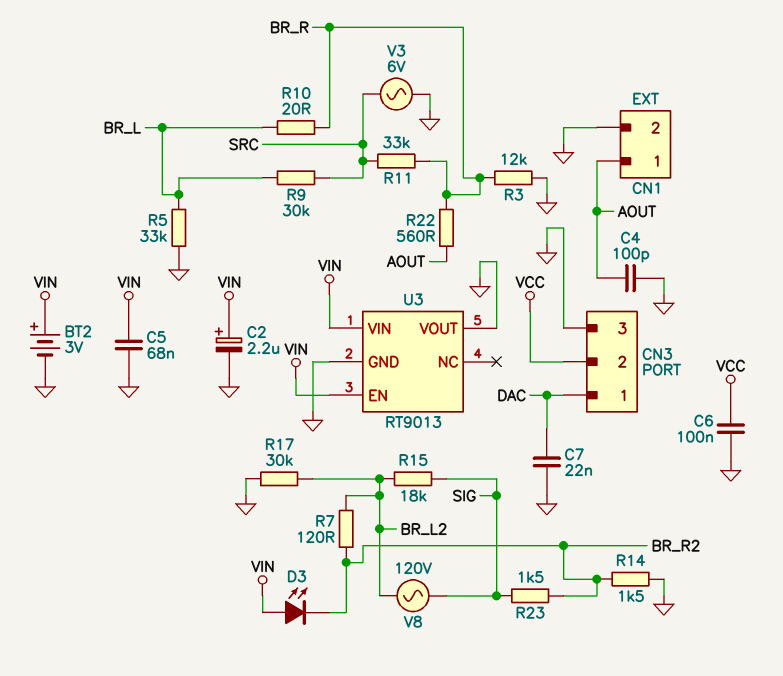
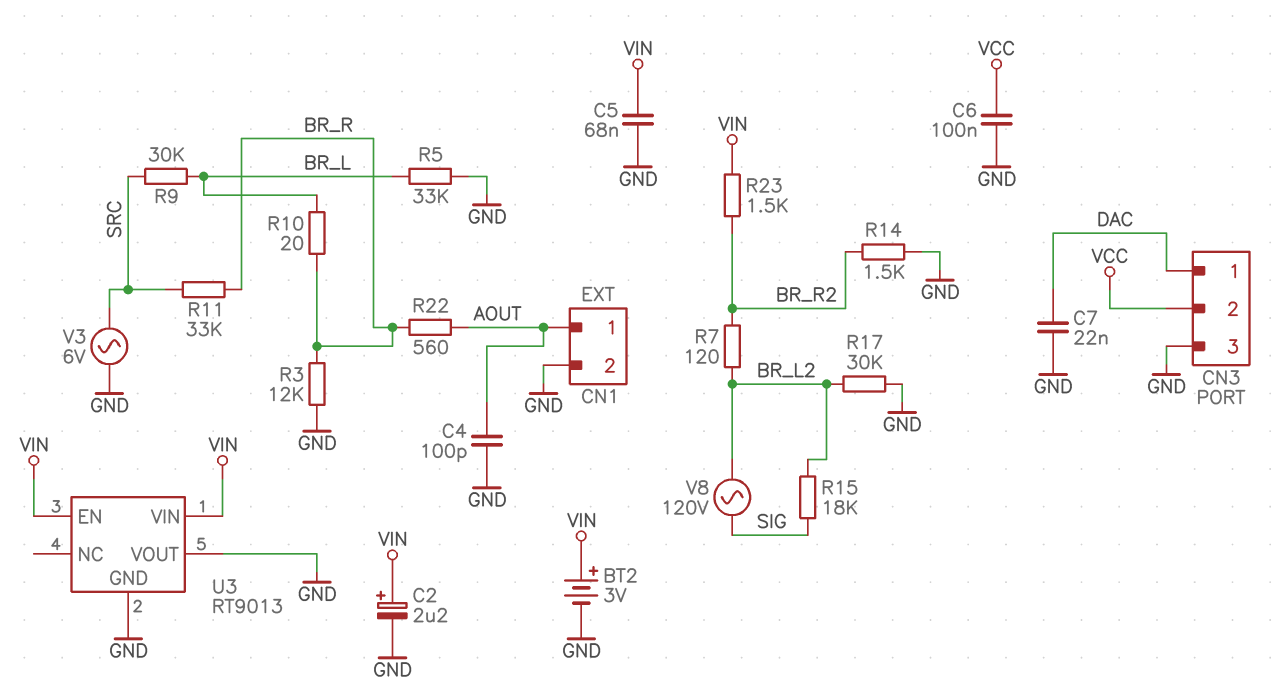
D3: LED (A VIN, K BR_R2) -> none
R23: 1.5k (BR_R2, SIG) -> 1.5k (BR_R2, VIN)

